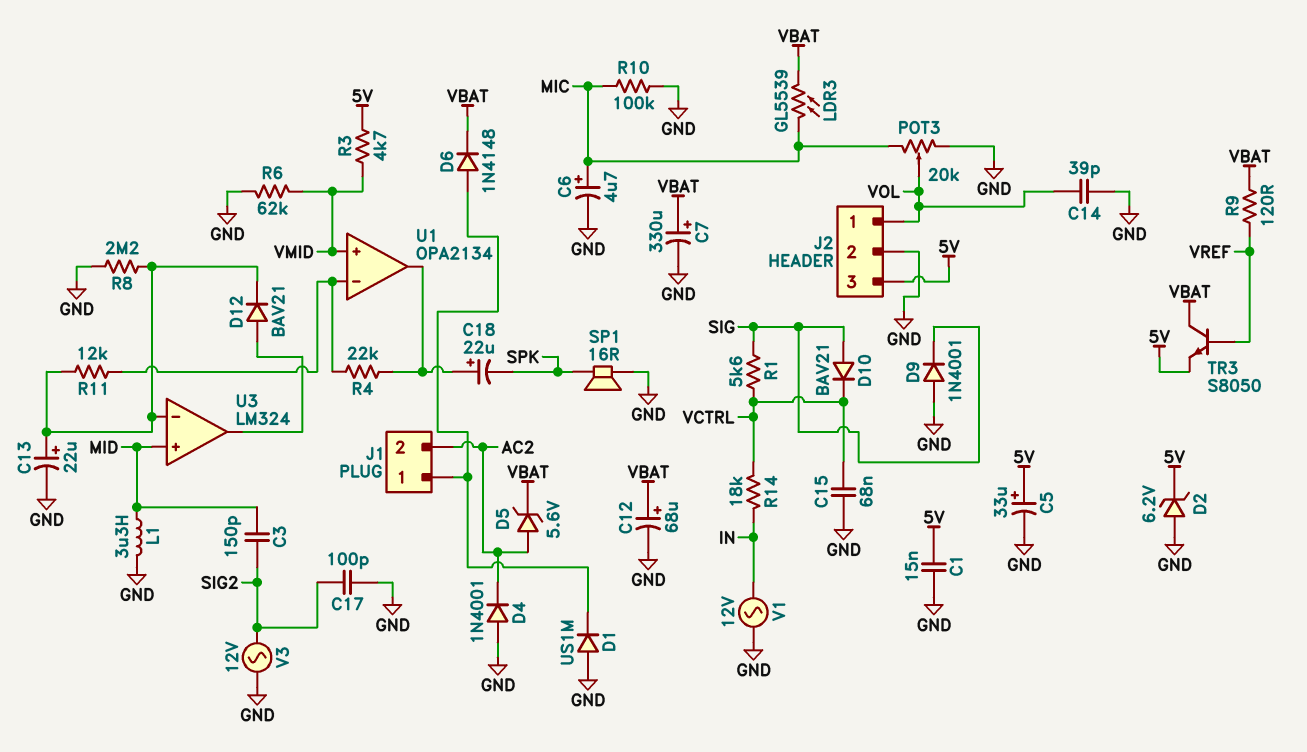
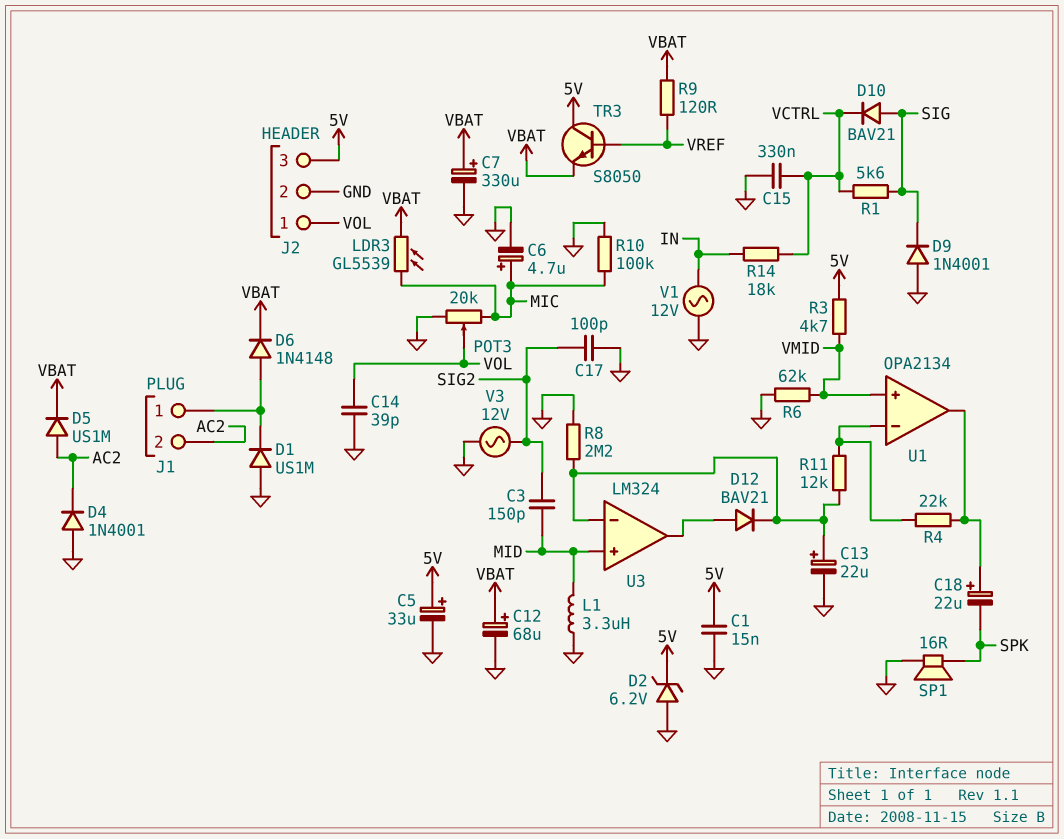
C15: 68nF (GND, VCTRL) -> 330nF (GND, VCTRL)
D5: zener 5.6V (A AC2, K VBAT) -> diode US1M (A AC2, K VBAT)
TR3: NPN S8050 (B VREF, C VBAT, E 5V) -> NPN S8050 (B VREF, C 5V, E VBAT)

